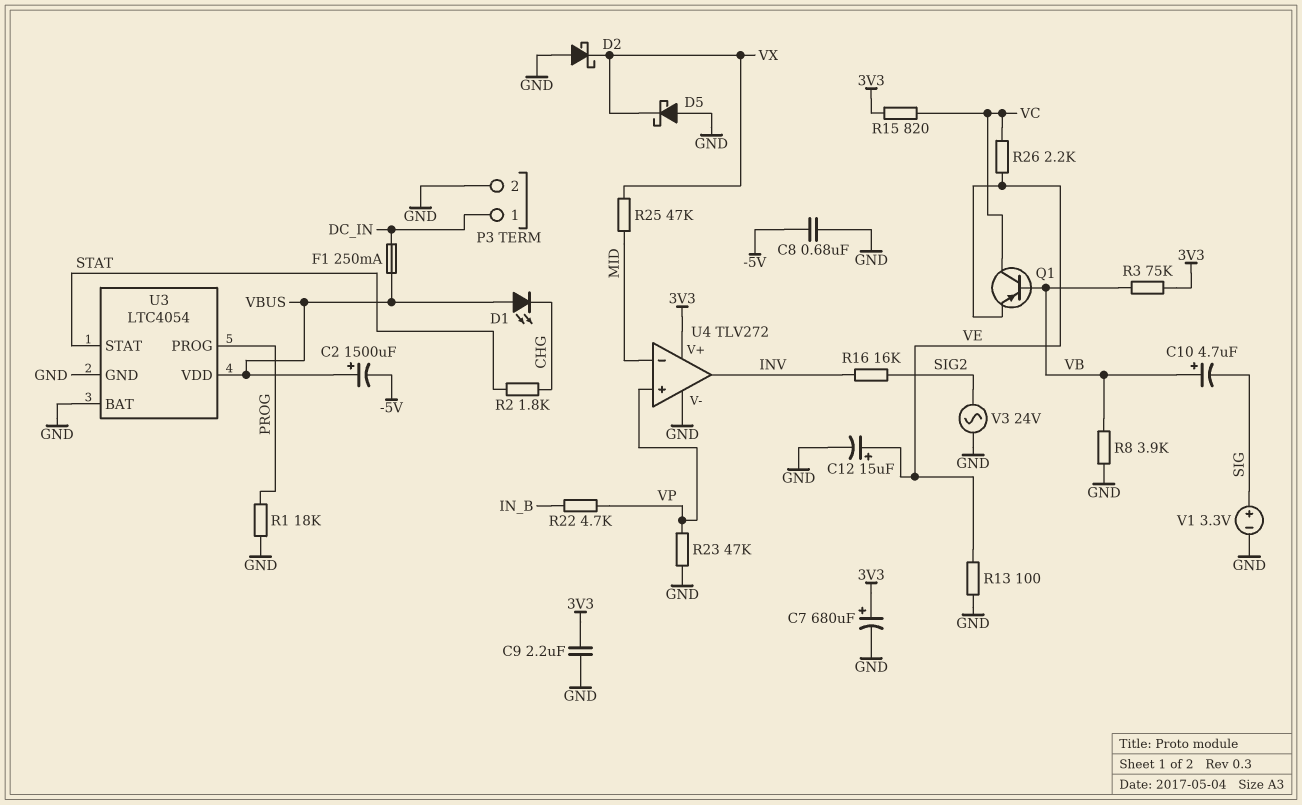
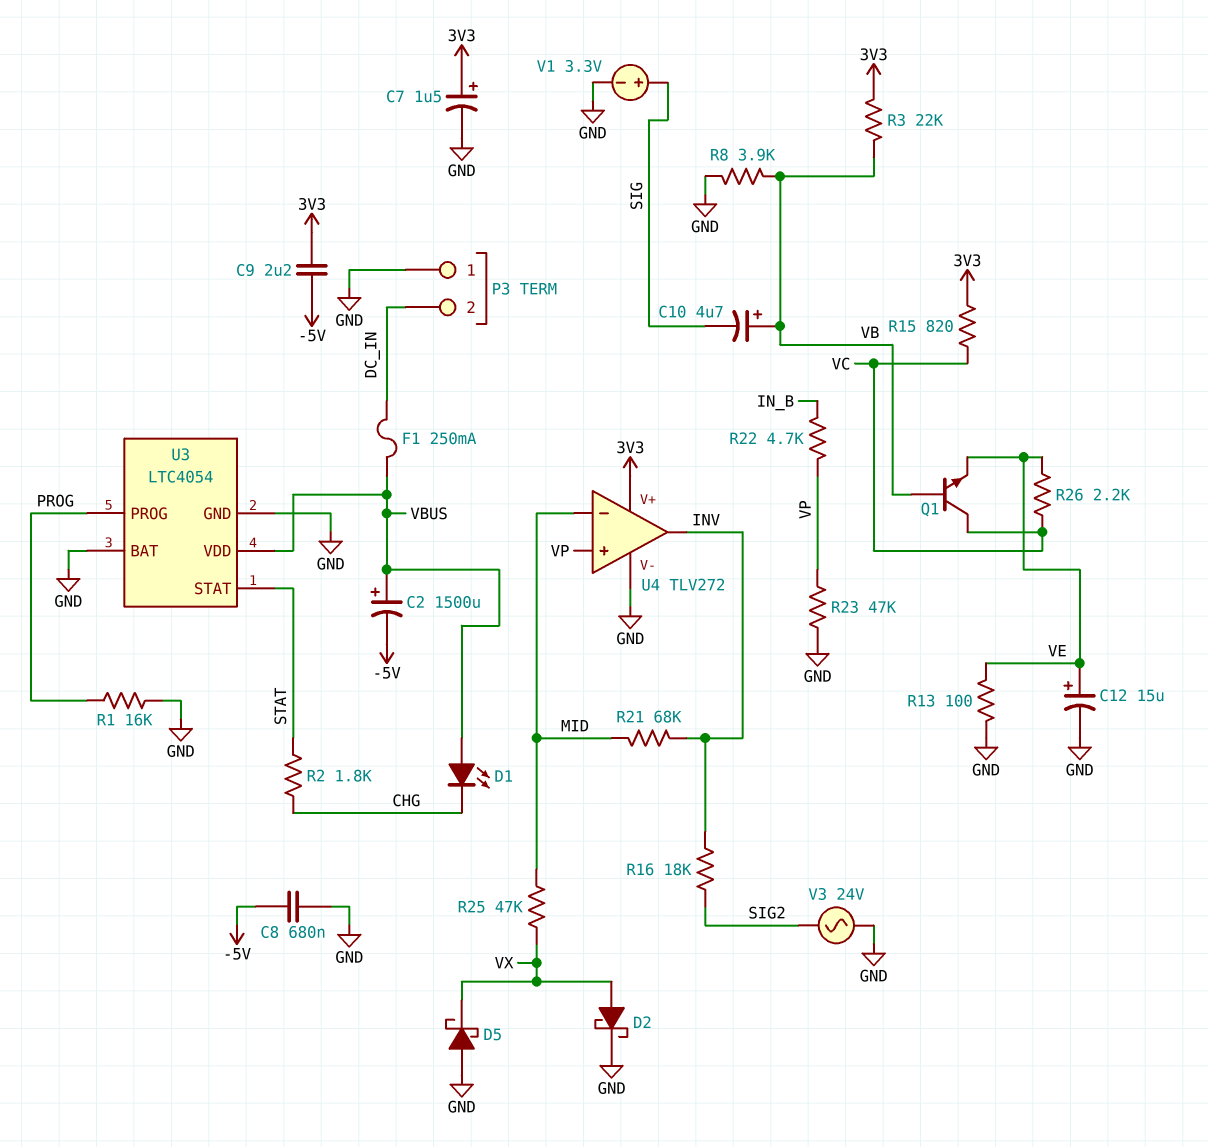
C7: 680uF (plus 3V3, minus GND) -> 1.5uF (plus 3V3, minus GND)
C9: 2.2uF (3V3, GND) -> 2.2uF (-5V, 3V3)
D2: schottky (A GND, K VX) -> schottky (A VX, K GND)
P3 pin 1: DC_IN -> GND
P3 pin 2: GND -> DC_IN
Q1: PNP (B VB, C VC, E VE) -> NPN (B VB, C VC, E VE)
R1: 18k (GND, PROG) -> 16k (GND, PROG)
R3: 75k (3V3, VB) -> 22k (3V3, VB)
R16: 16k (INV, SIG2) -> 18k (INV, SIG2)
R21: none -> 68k (INV, MID)

